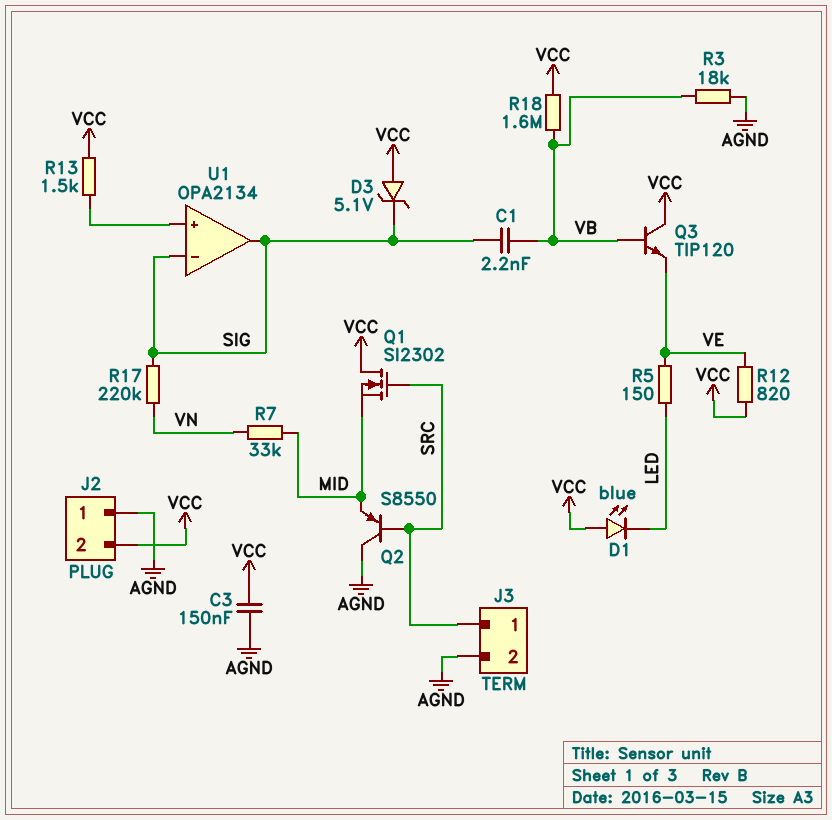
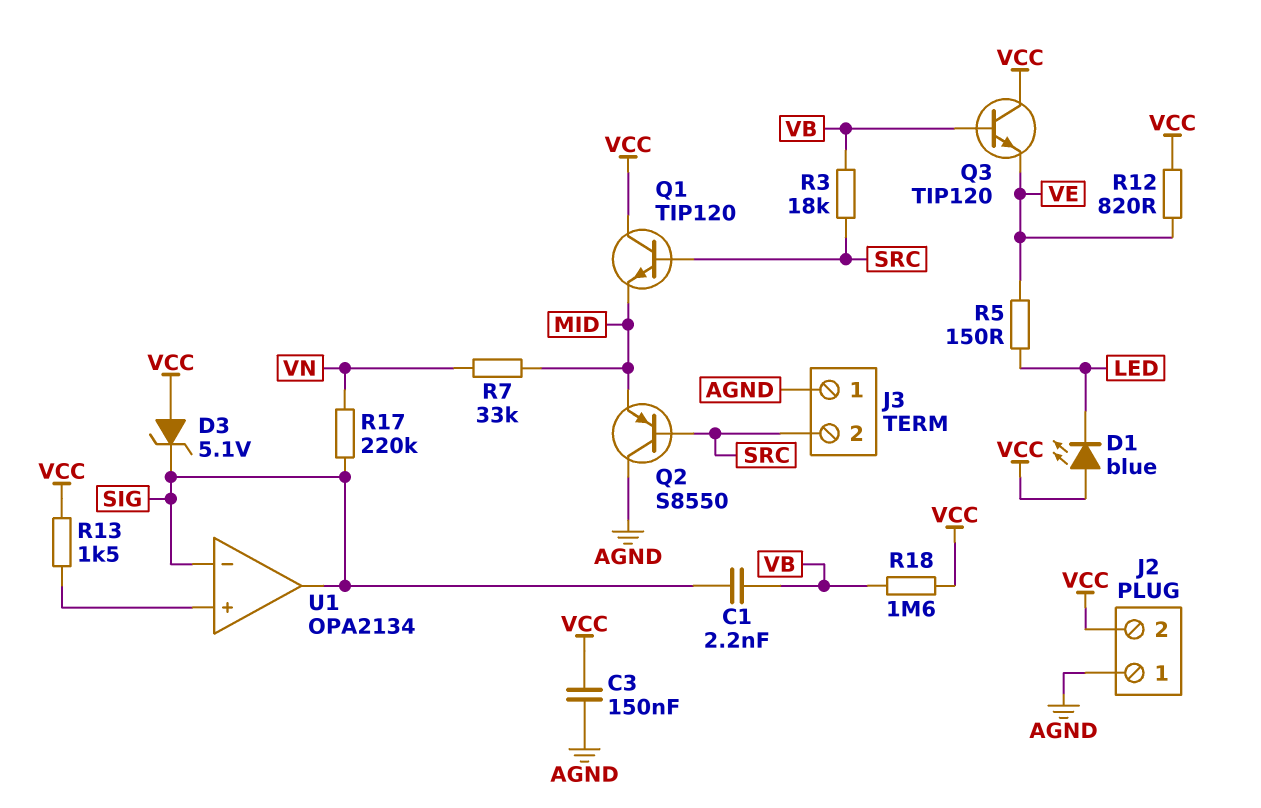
J3 pin 1: SRC -> AGND
J3 pin 2: AGND -> SRC
Q1: NMOS SI2302 (G SRC, D VCC, S MID) -> NPN TIP120 (B SRC, C VCC, E MID)
R3: 18k (AGND, VB) -> 18k (SRC, VB)

